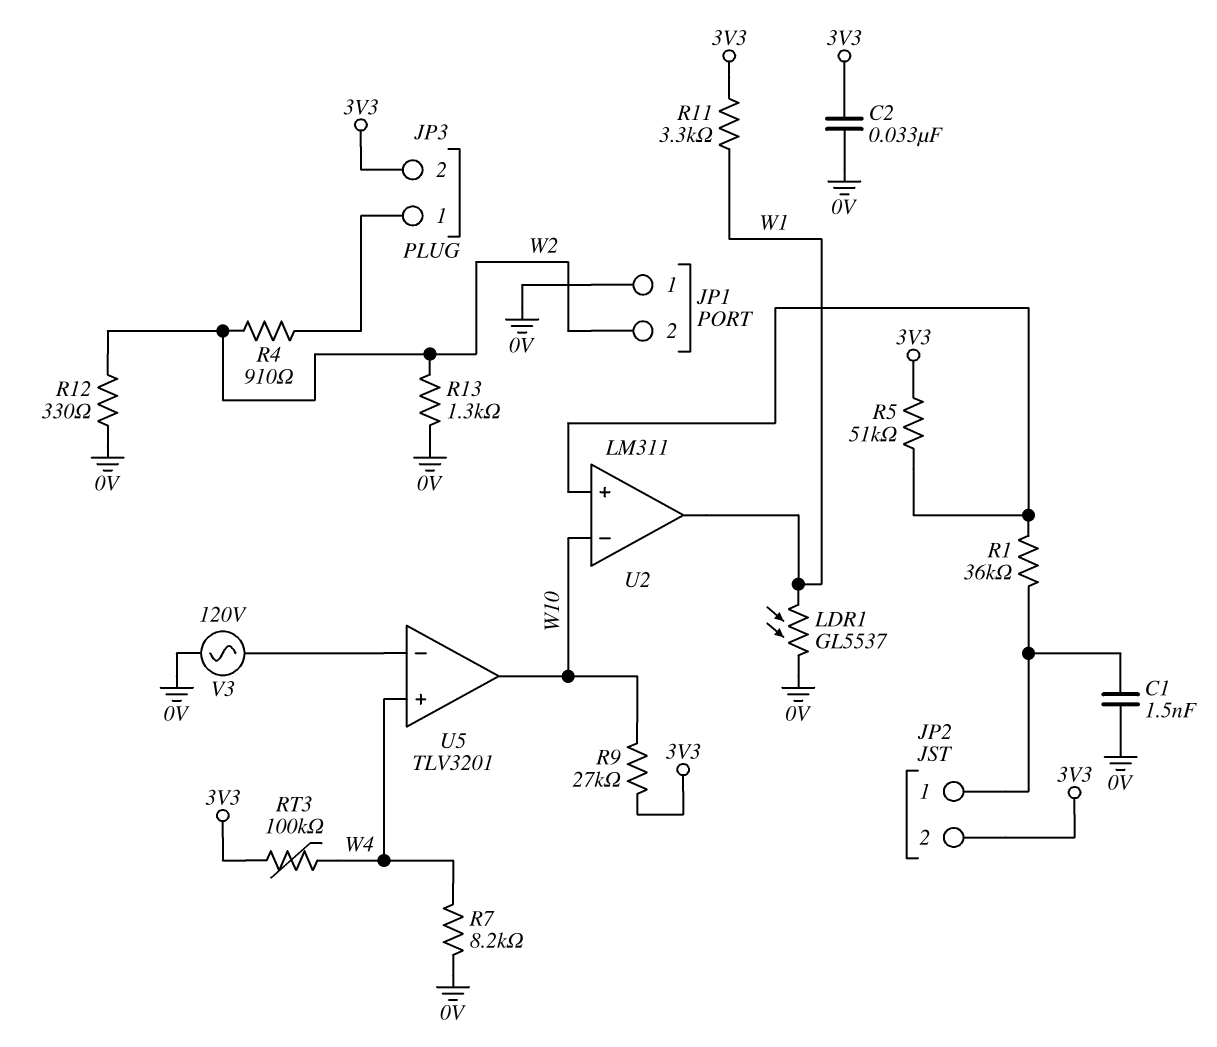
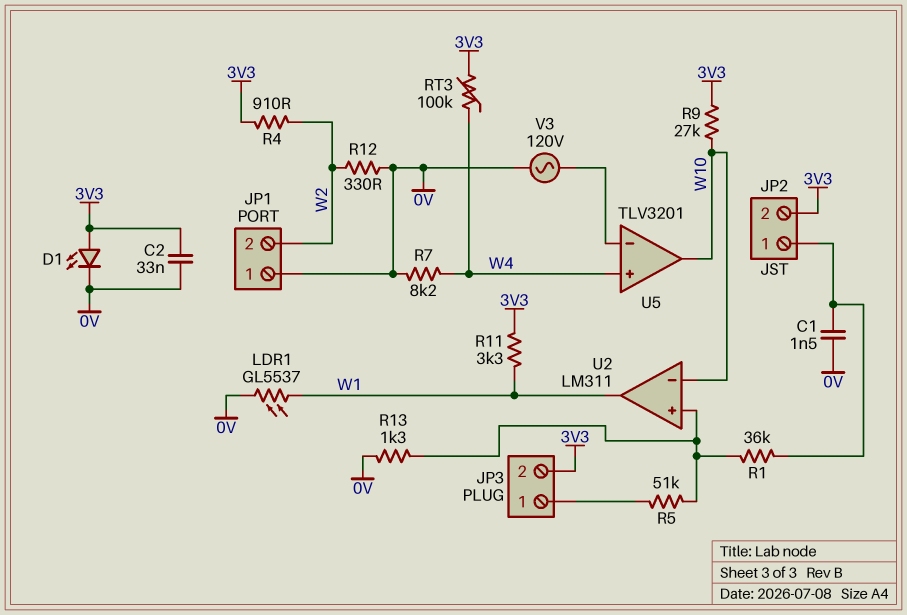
D1: none -> LED (A 3V3, K 0V)
R4: 910 (JP3/1, W2) -> 910 (3V3, W2)
R5: 51k (3V3, U2/in+) -> 51k (JP3/1, U2/in+)
R13: 1.3k (0V, W2) -> 1.3k (0V, U2/in+)

